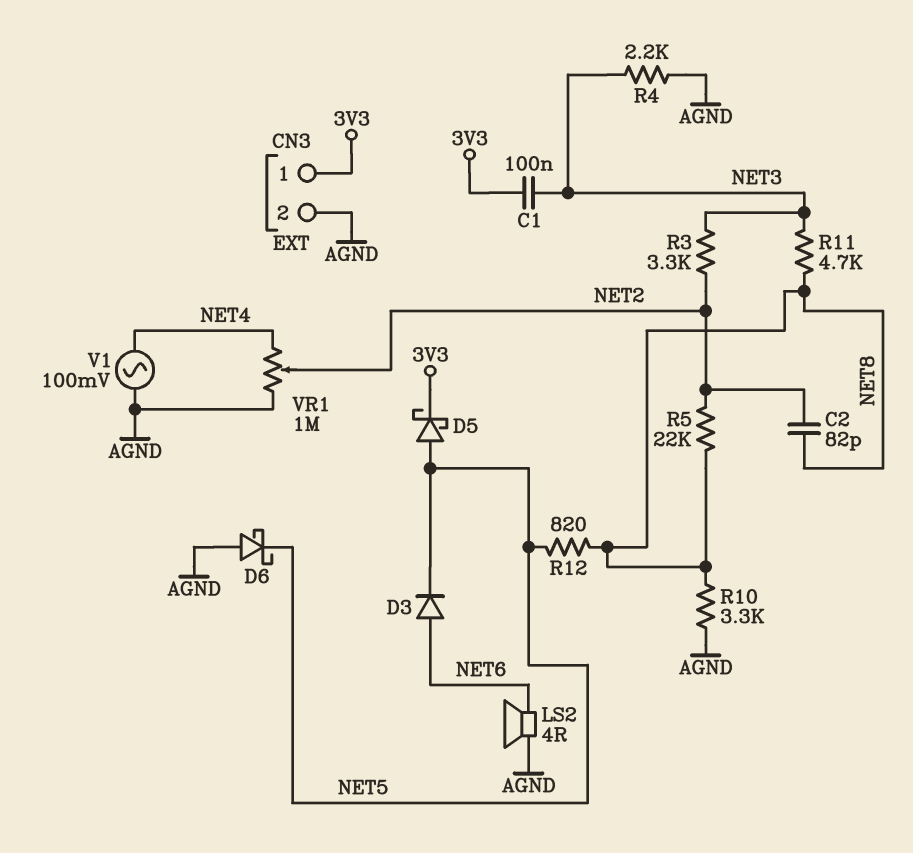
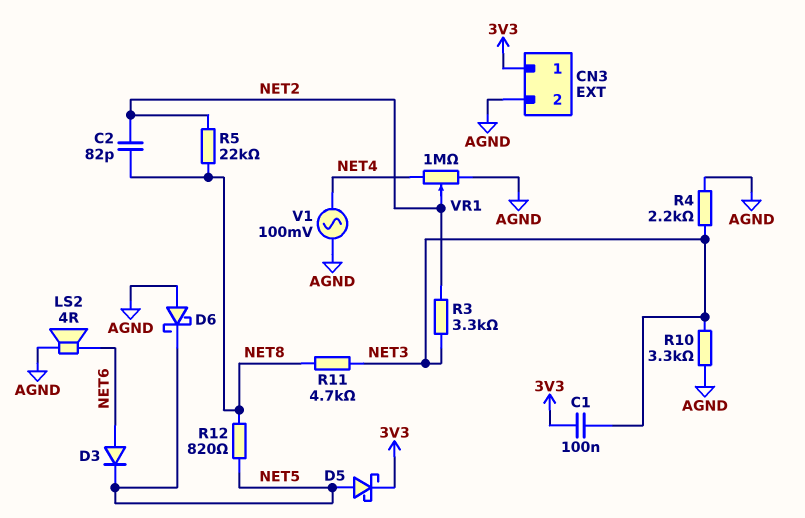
R10: 3.3k (AGND, NET8) -> 3.3k (AGND, NET3)

